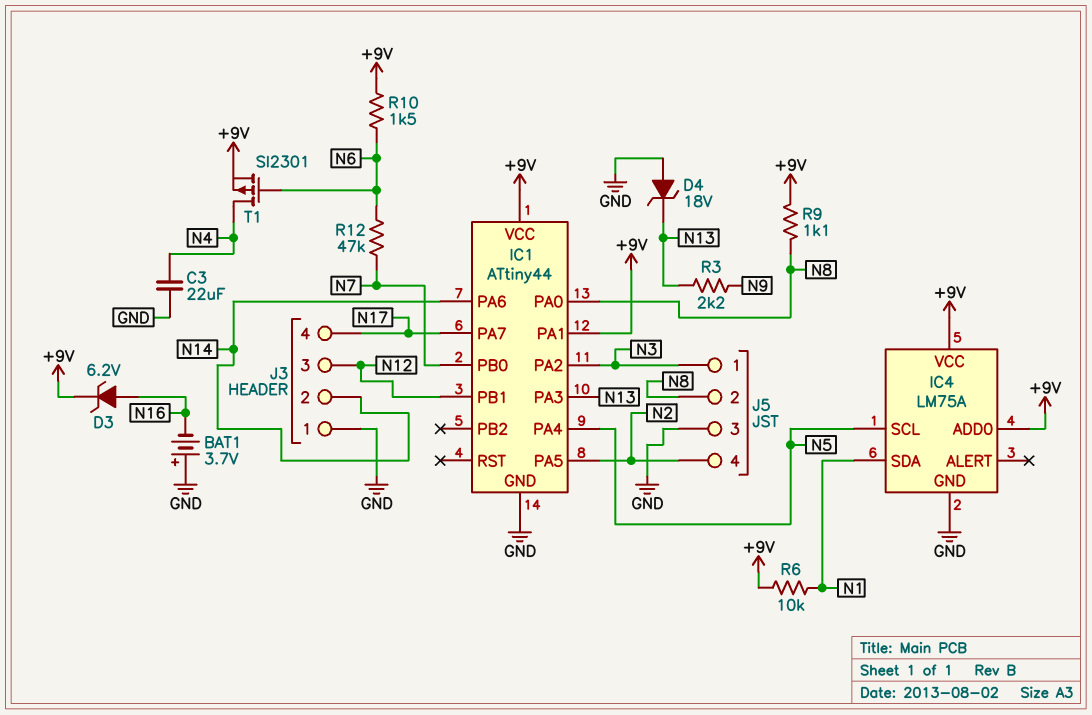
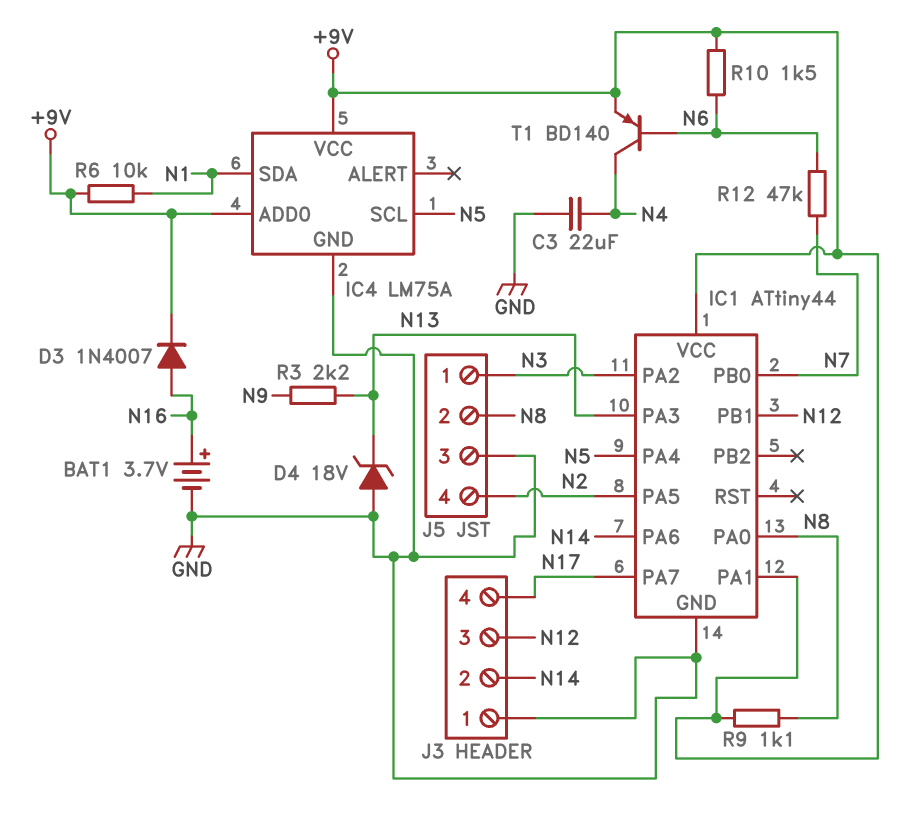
BAT1: 3.7V (plus GND, minus N16) -> 3.7V (plus N16, minus GND)
D3: zener 6.2V (A N16, K +9V) -> diode 1N4007 (A N16, K +9V)
T1: PMOS SI2301 (G N6, D N4, S +9V) -> PNP BD140 (B N6, C N4, E +9V)

